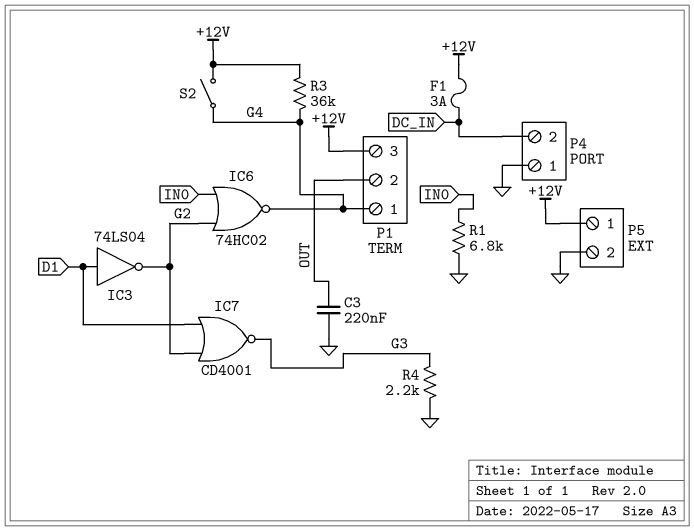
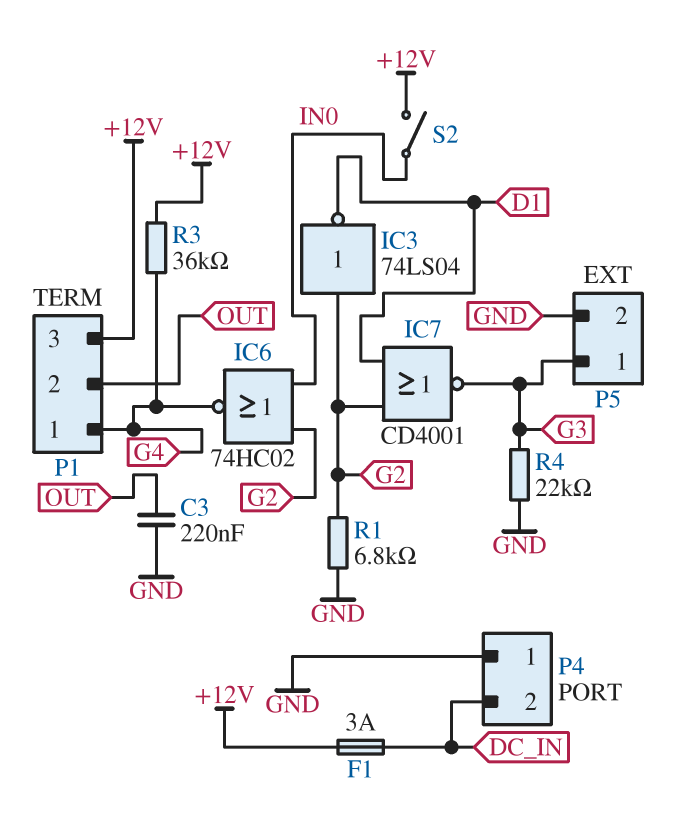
IC3: NOT 74LS04 (in D1, out G2) -> NOT 74LS04 (in G2, out D1)
P5 pin 1: +12V -> G3
R1: 6.8k (GND, IN0) -> 6.8k (G2, GND)
R4: 2.2k (G3, GND) -> 22k (G3, GND)
S2: switch (+12V, G4) -> switch (+12V, IN0)

